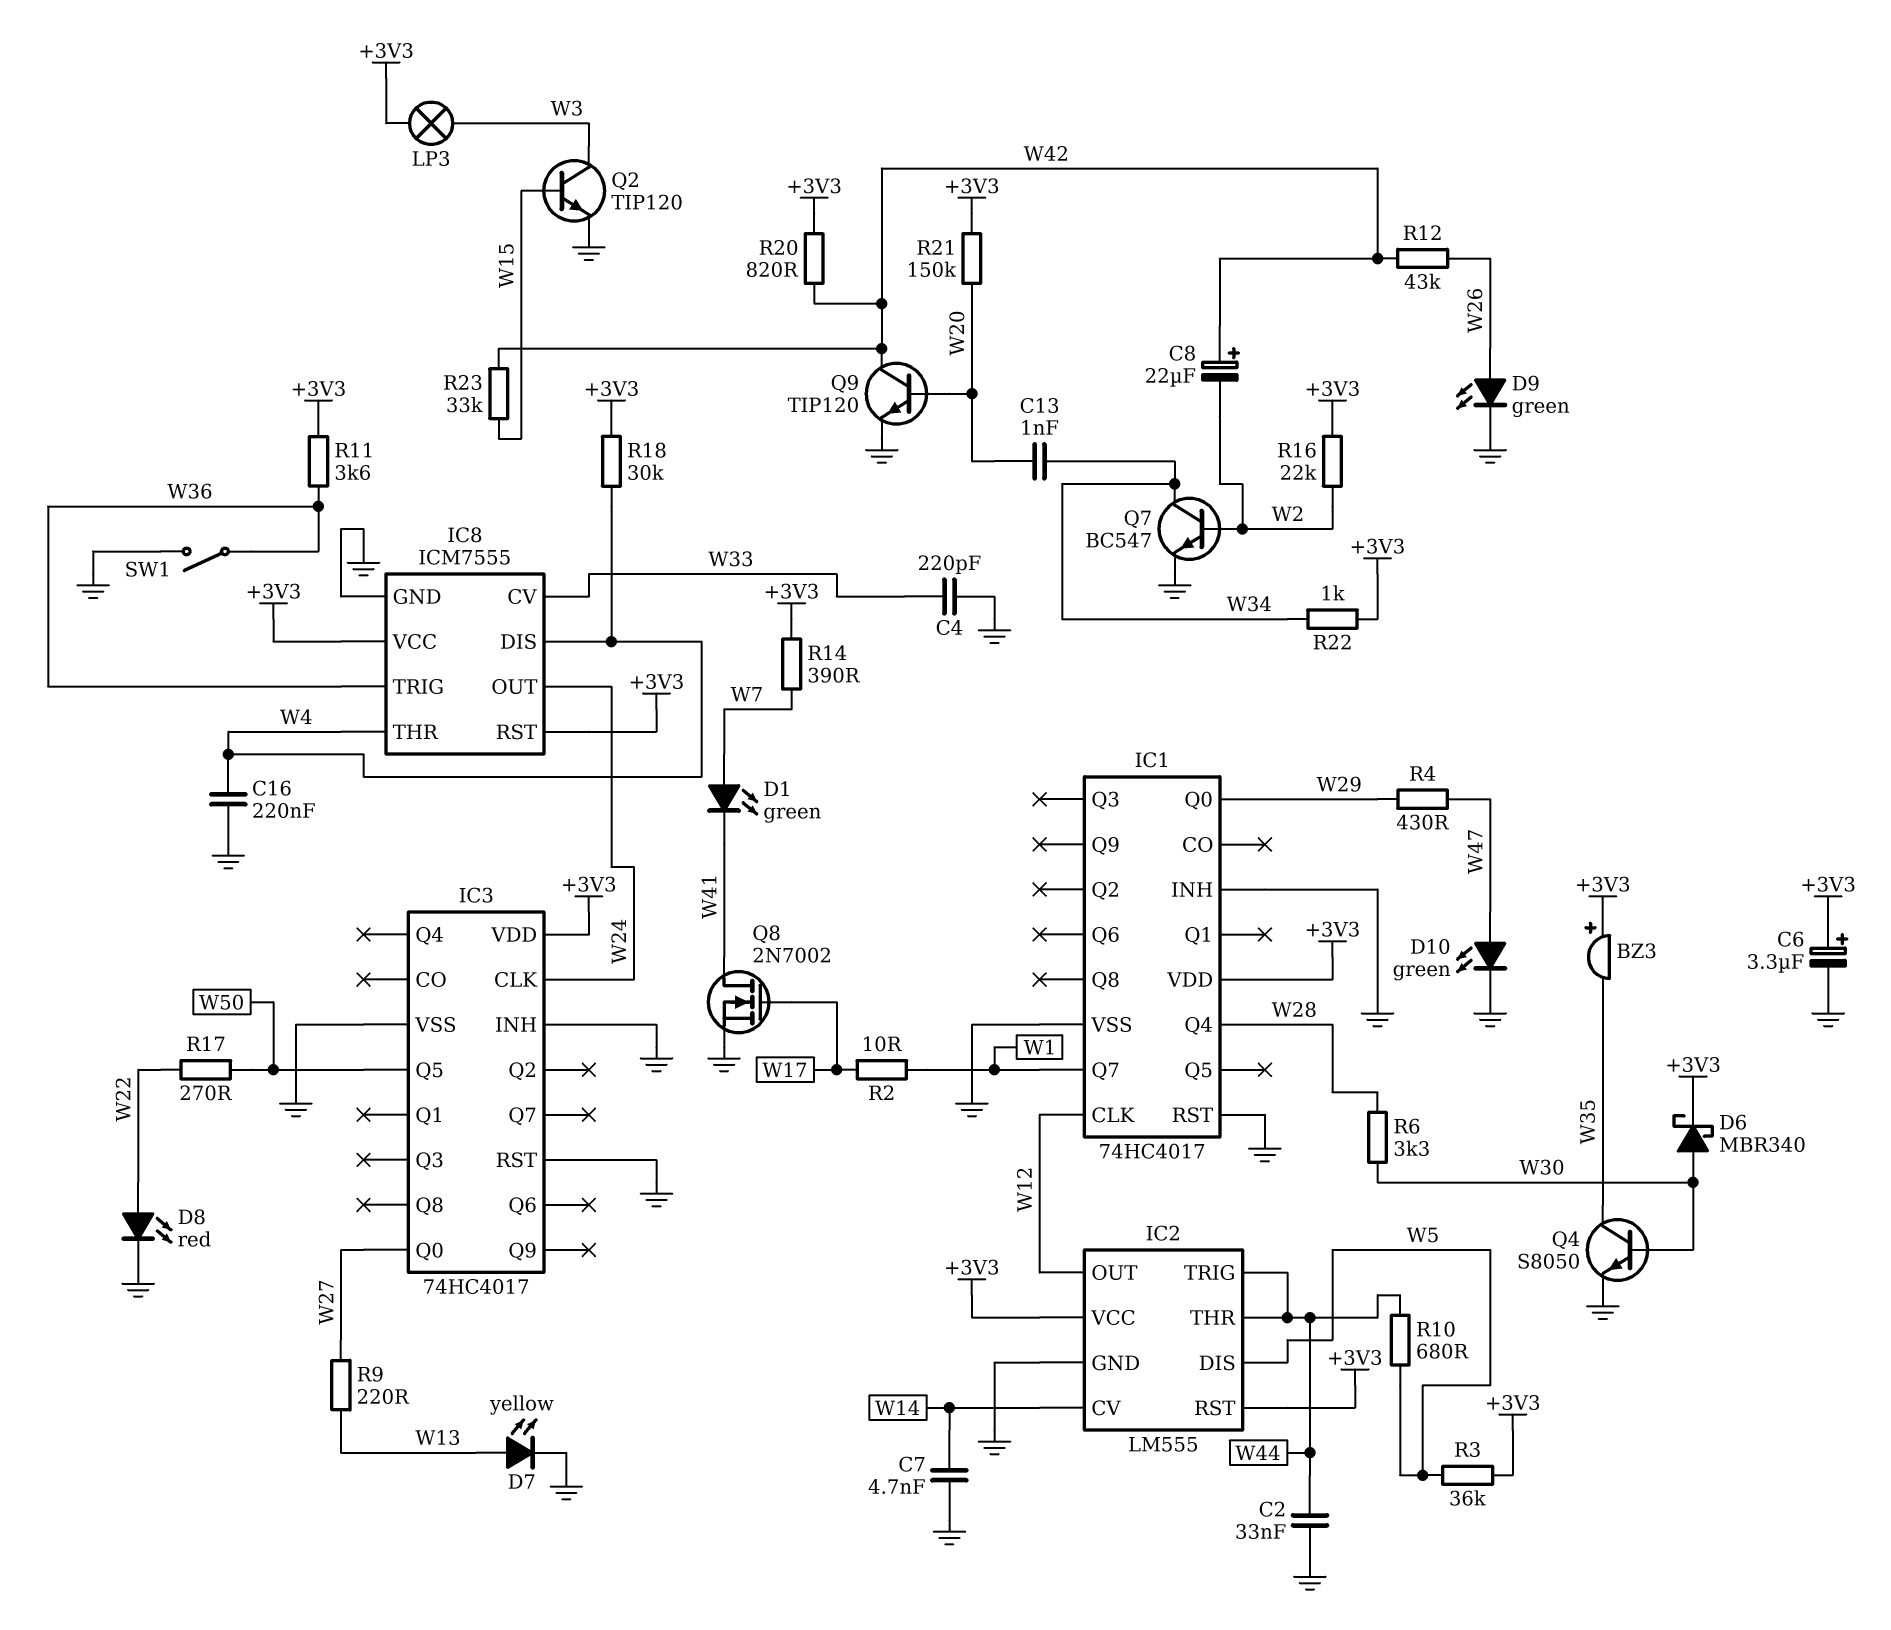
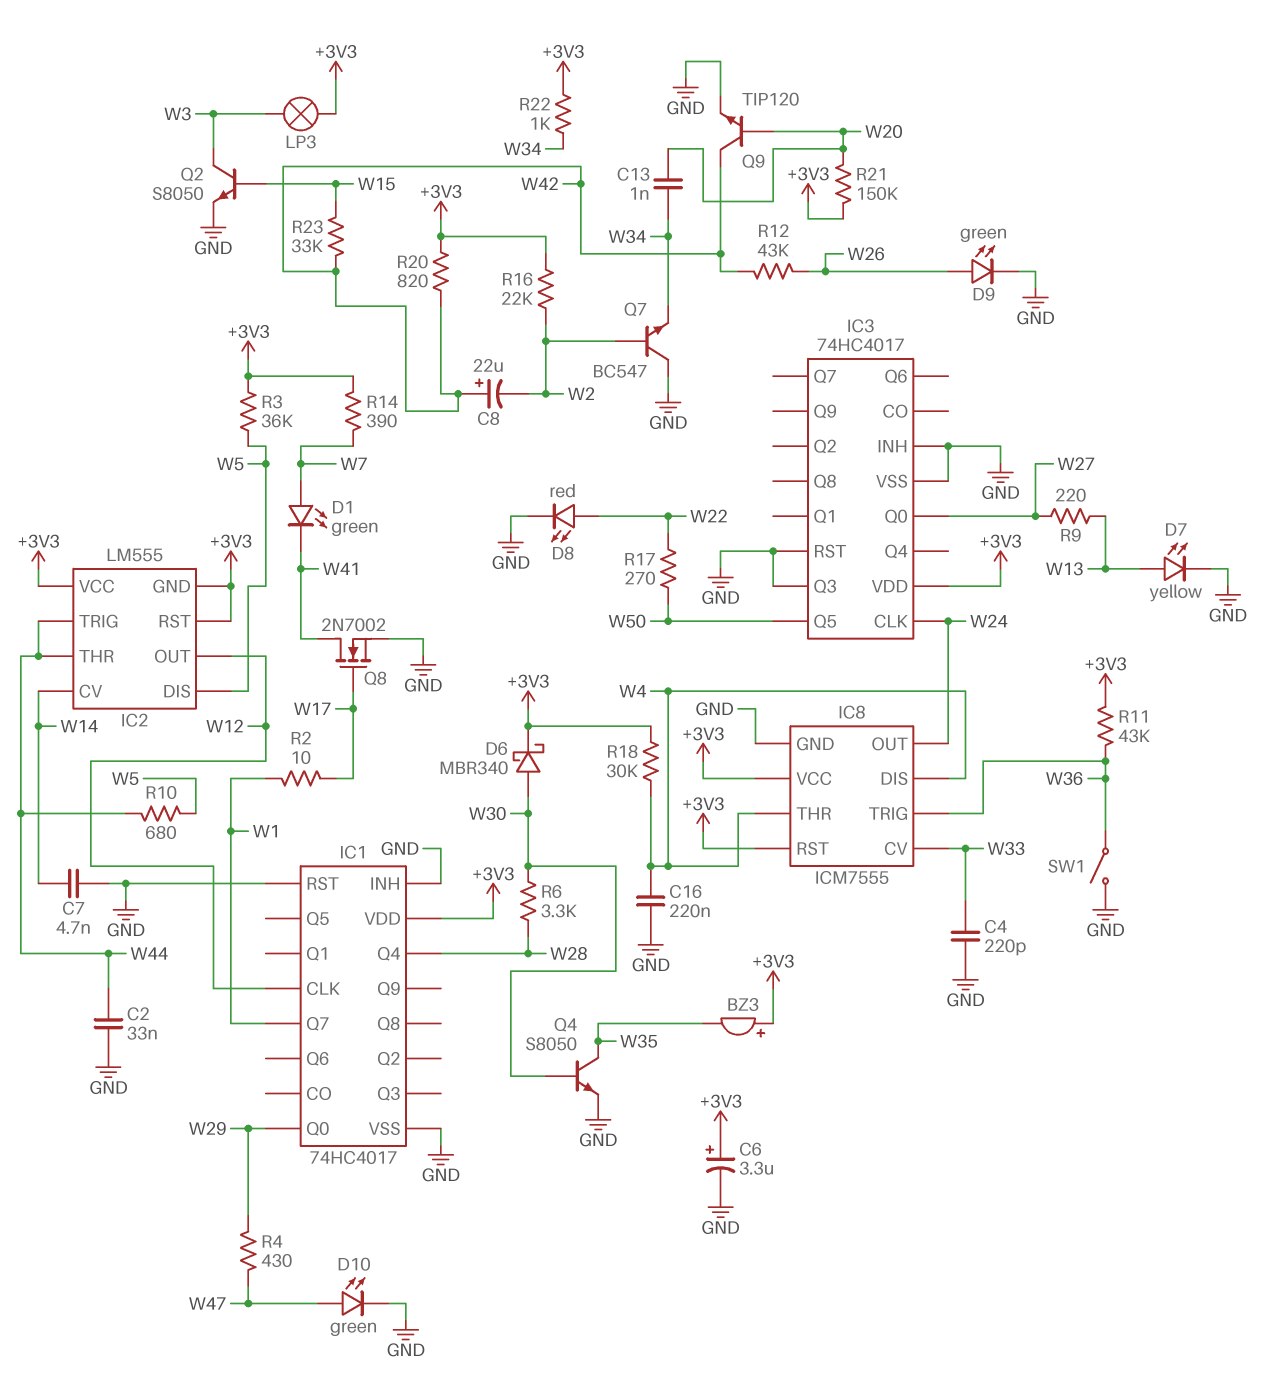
IC2 pin GND: GND -> +3V3
IC3 pin Q3: none -> GND
Q2: NPN TIP120 (B W15, C W3, E GND) -> NPN S8050 (B W15, C W3, E GND)
Q7: NPN BC547 (B W2, C W34, E GND) -> NPN BC547 (B W2, C GND, E W34)
R11: 3.6k (+3V3, W36) -> 43k (+3V3, W36)

